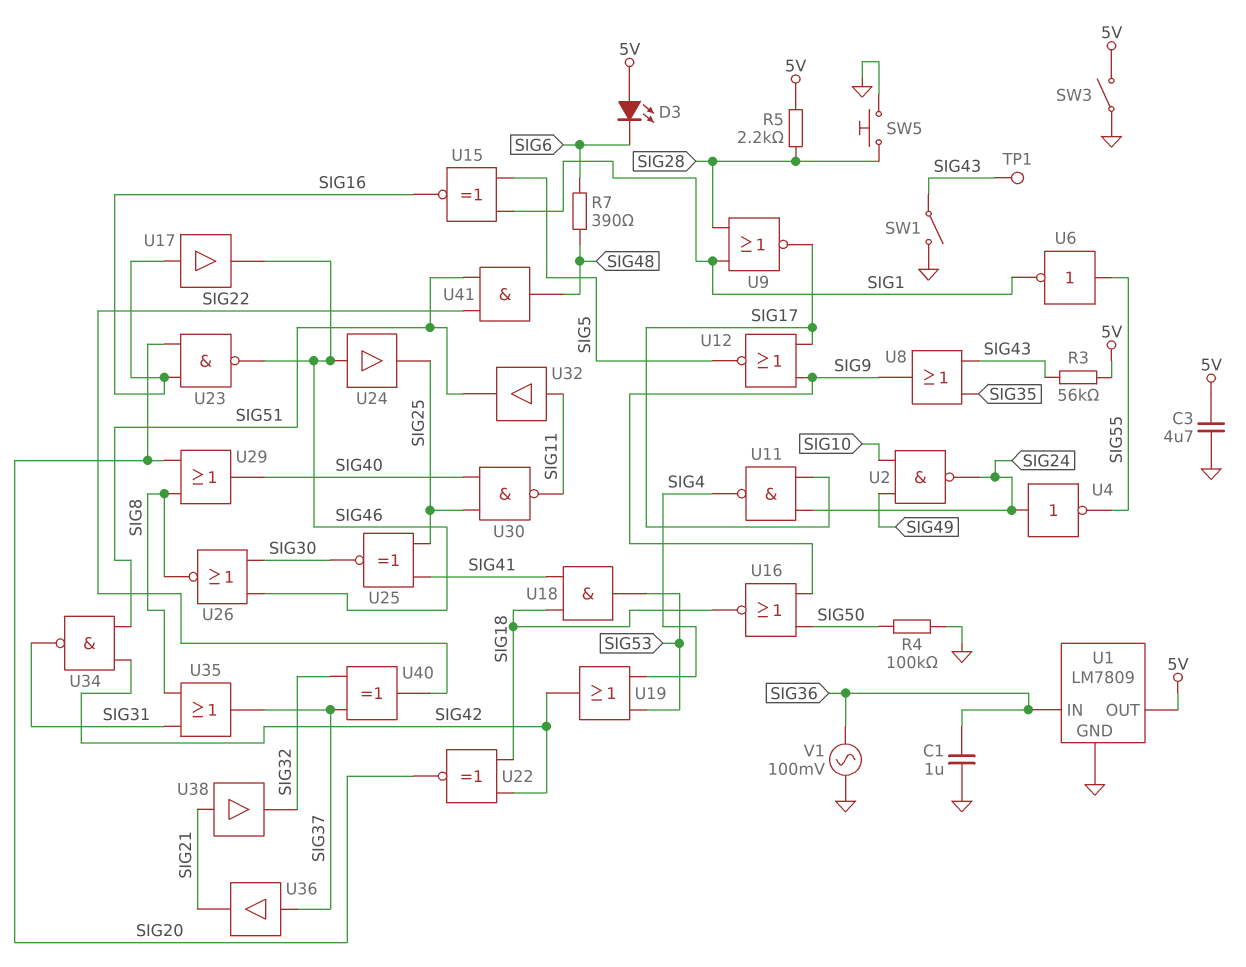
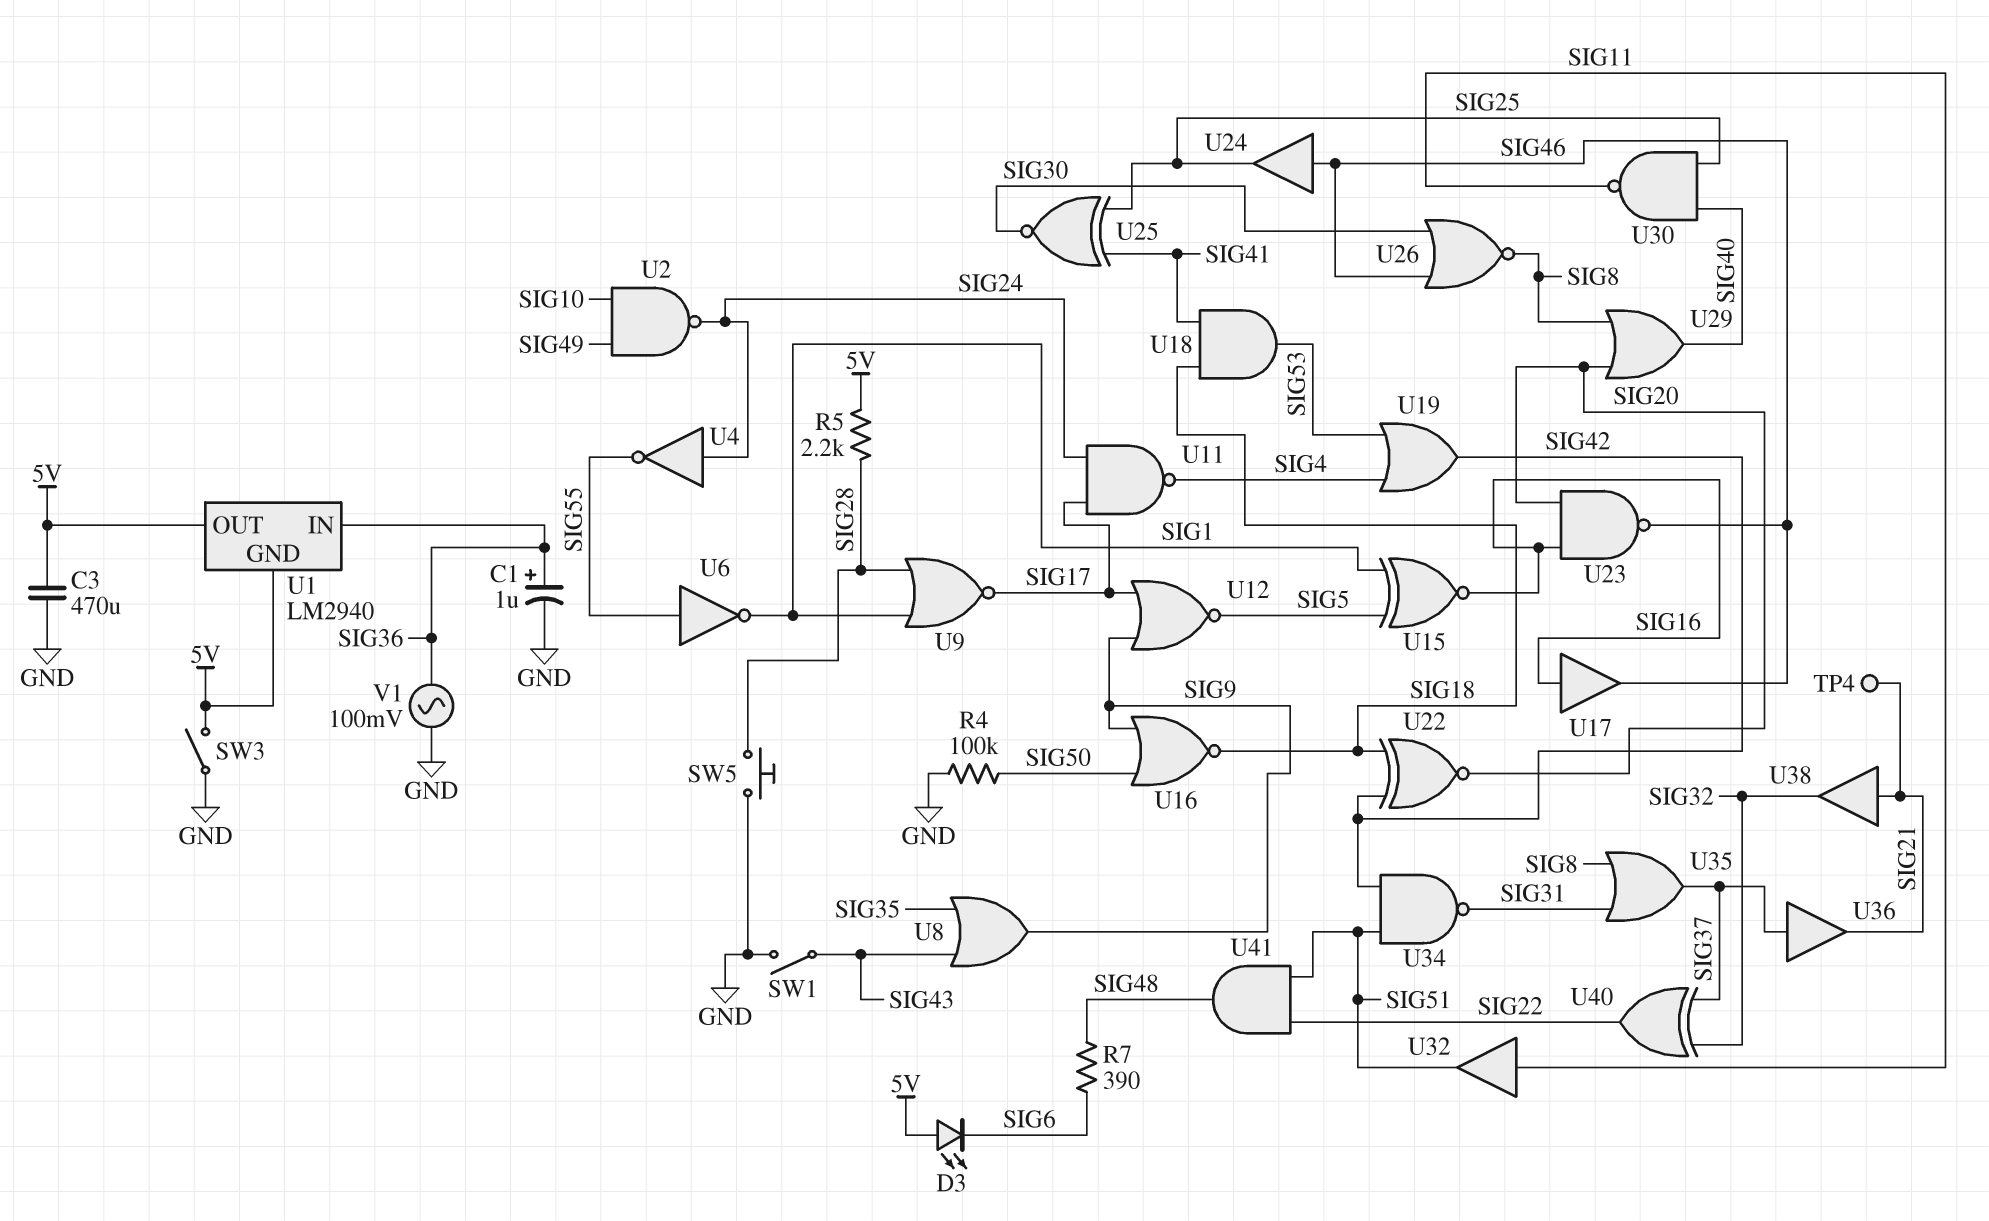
C1: 1uF (GND, SIG36) -> 1uF (plus SIG36, minus GND)
C3: 4.7uF (5V, GND) -> 470uF (5V, GND)
R3: 56k (5V, SIG43) -> none
TP1: test point (SIG43) -> none
TP4: none -> test point (SIG21)
U1: LM7809 -> LM2940
U1 pin GND: GND -> 5V

